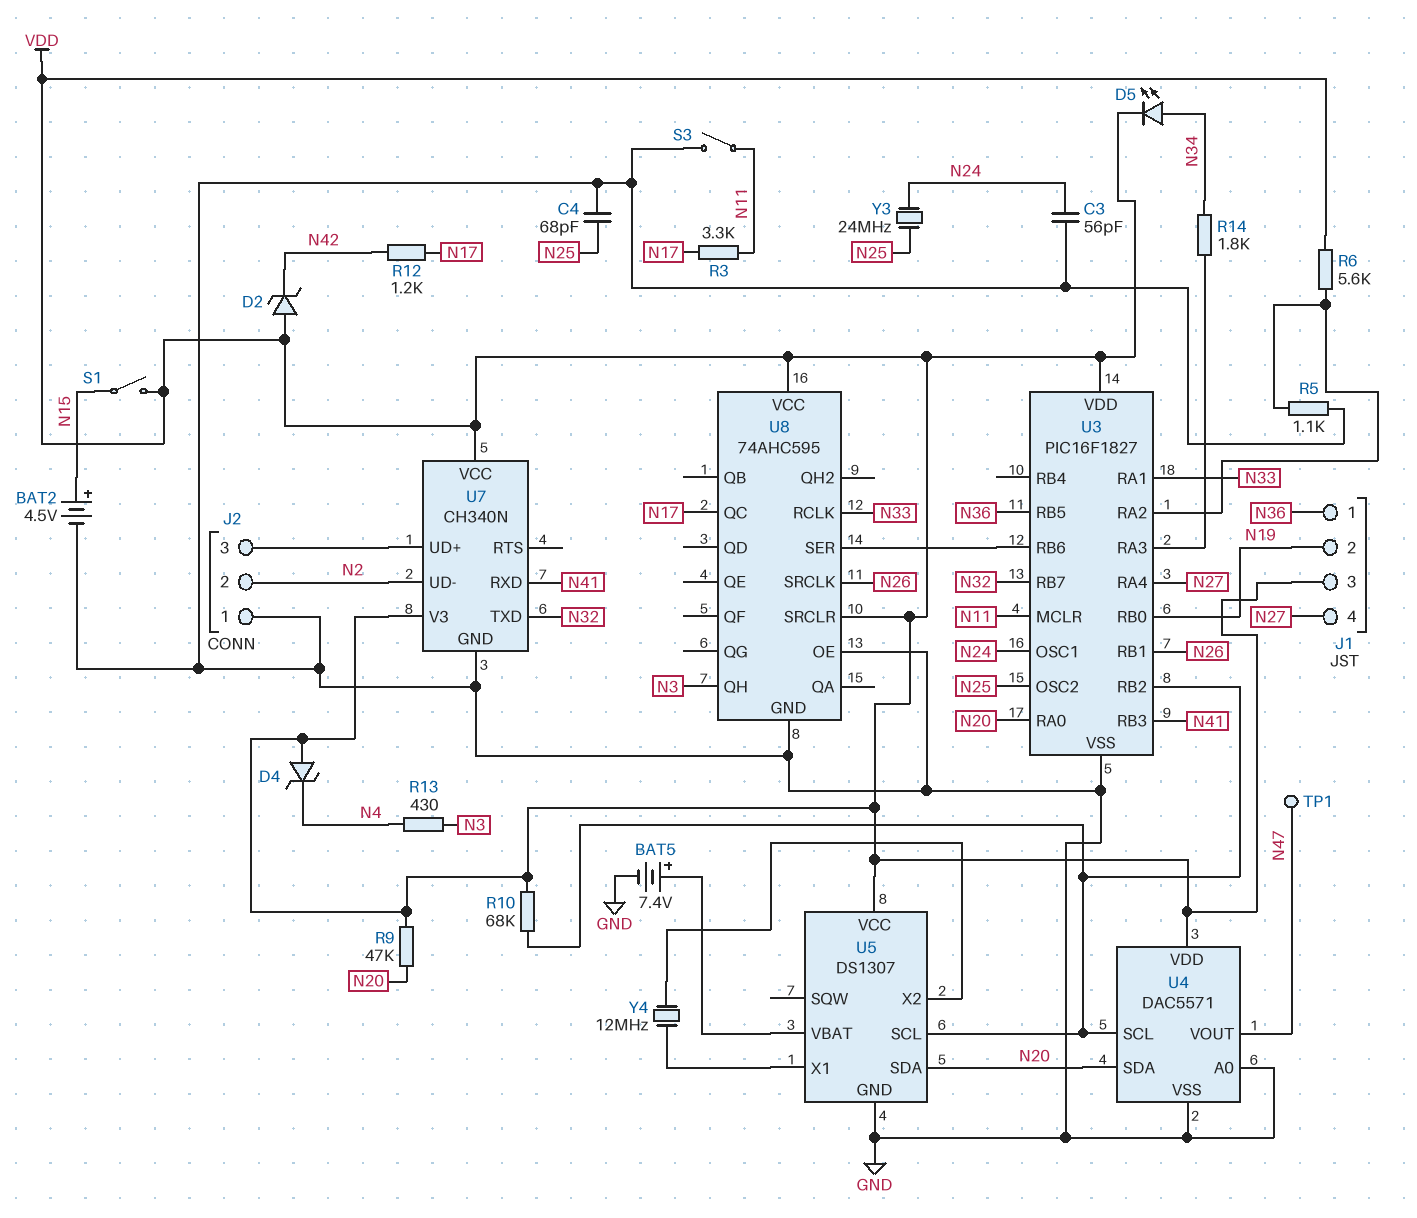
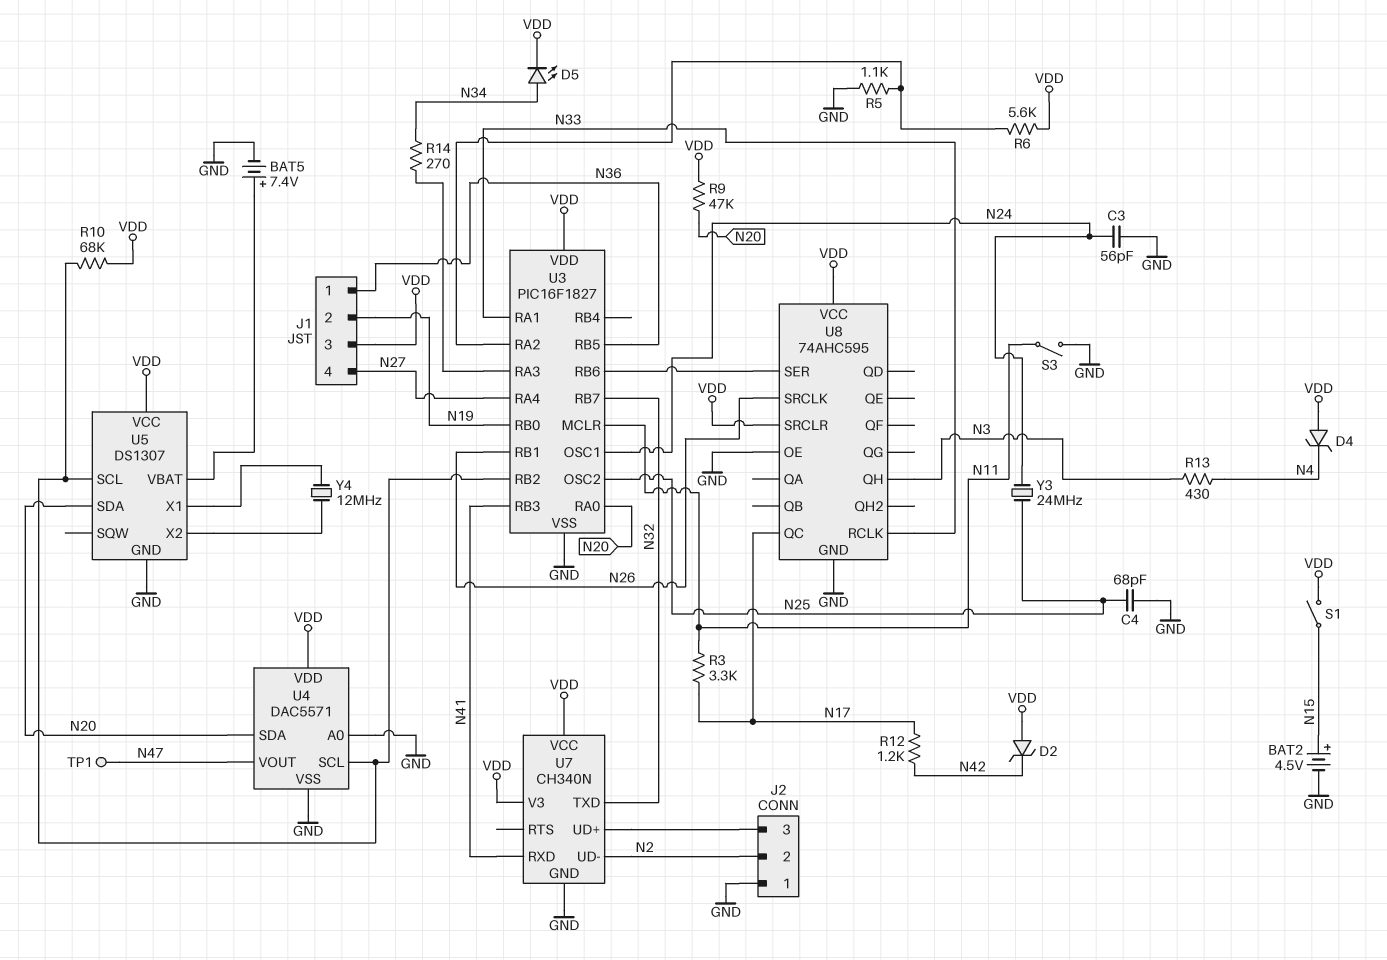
R14: 1.8k (N34, U3/RA3) -> 270 (N34, U3/RA3)

